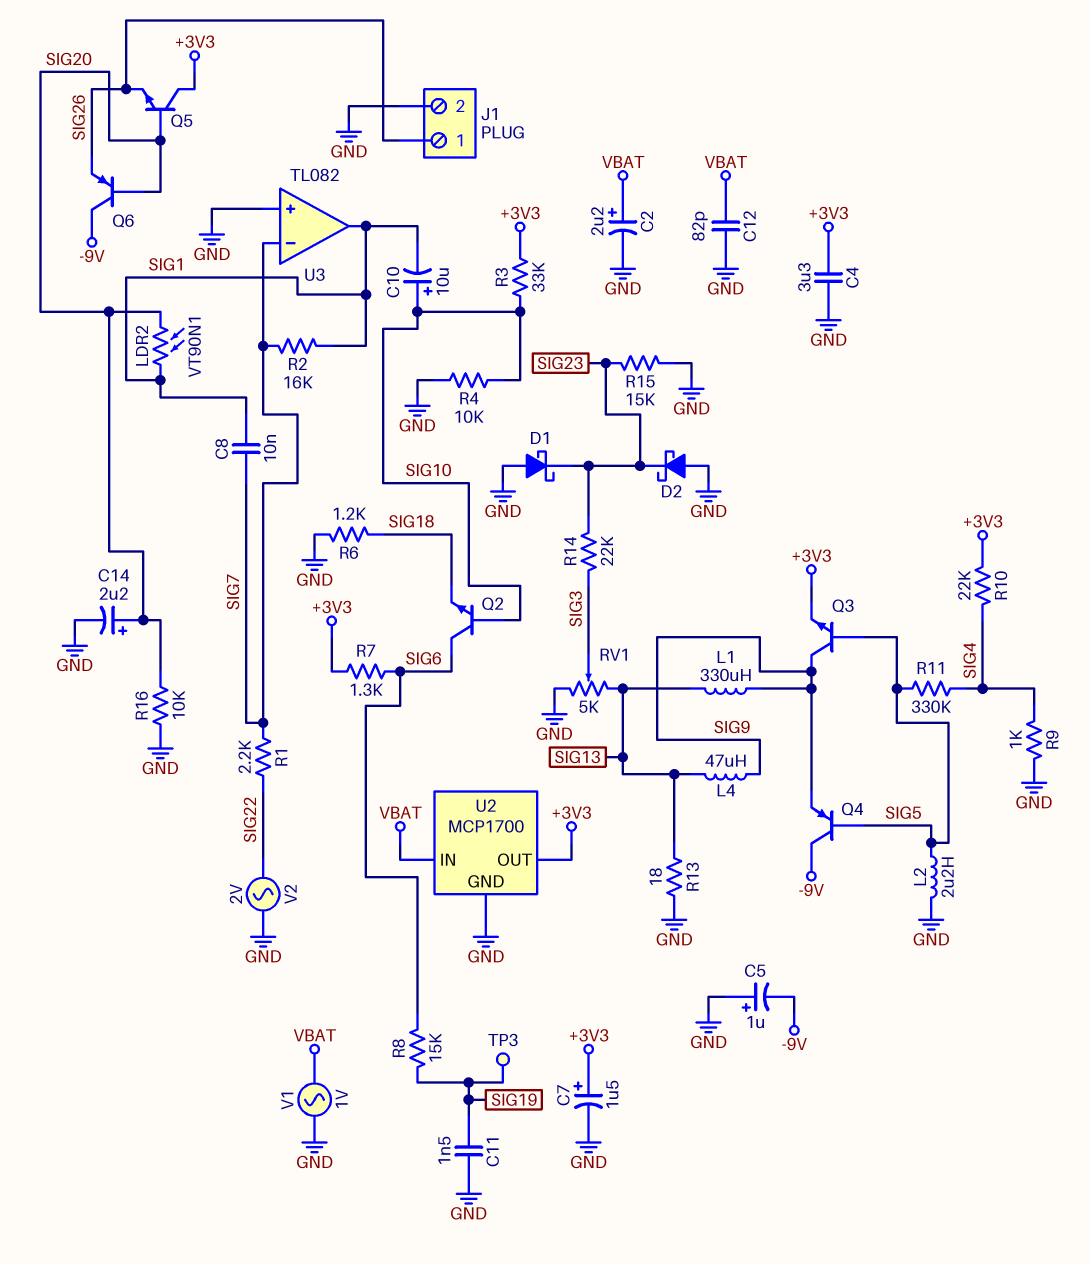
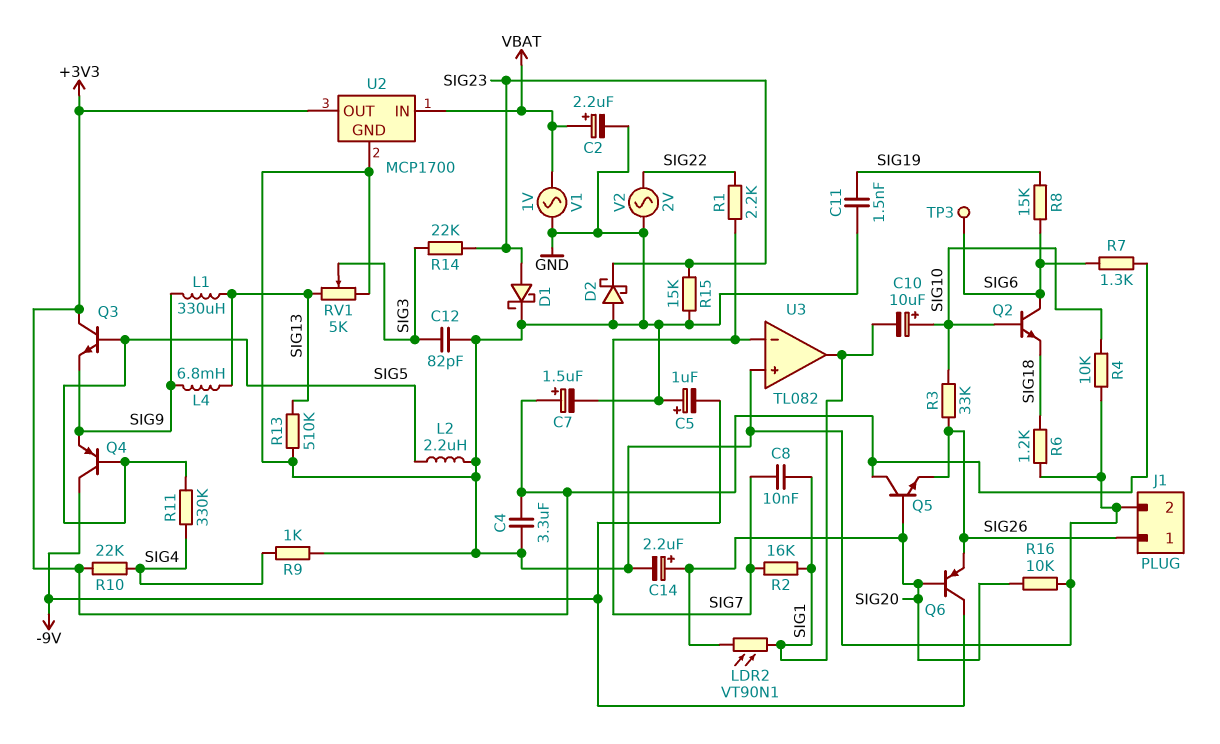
C12: 82pF (GND, VBAT) -> 82pF (GND, SIG3)
D1: schottky (A GND, K SIG23) -> schottky (A SIG23, K GND)
L4: 47uH (SIG9, SIG13) -> 6.8mH (SIG9, SIG13)
Q3: NPN (B SIG5, C SIG9, E +3V3) -> NPN (B SIG5, C +3V3, E SIG9)
R3: 33k (+3V3, SIG10) -> 33k (SIG10, SIG26)
R13: 18 (GND, SIG13) -> 510k (GND, SIG13)
TP3: test point (SIG19) -> test point (SIG6)

